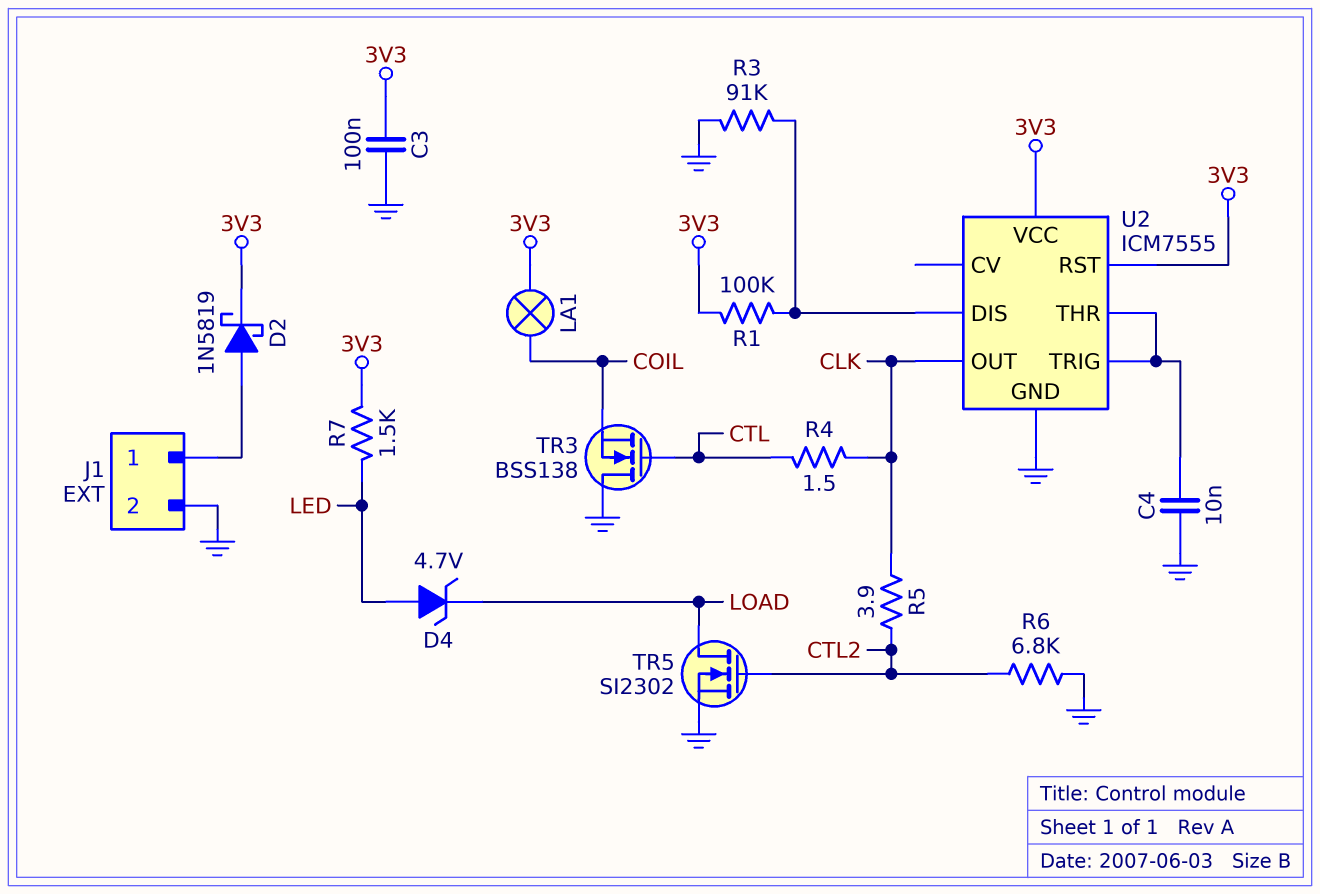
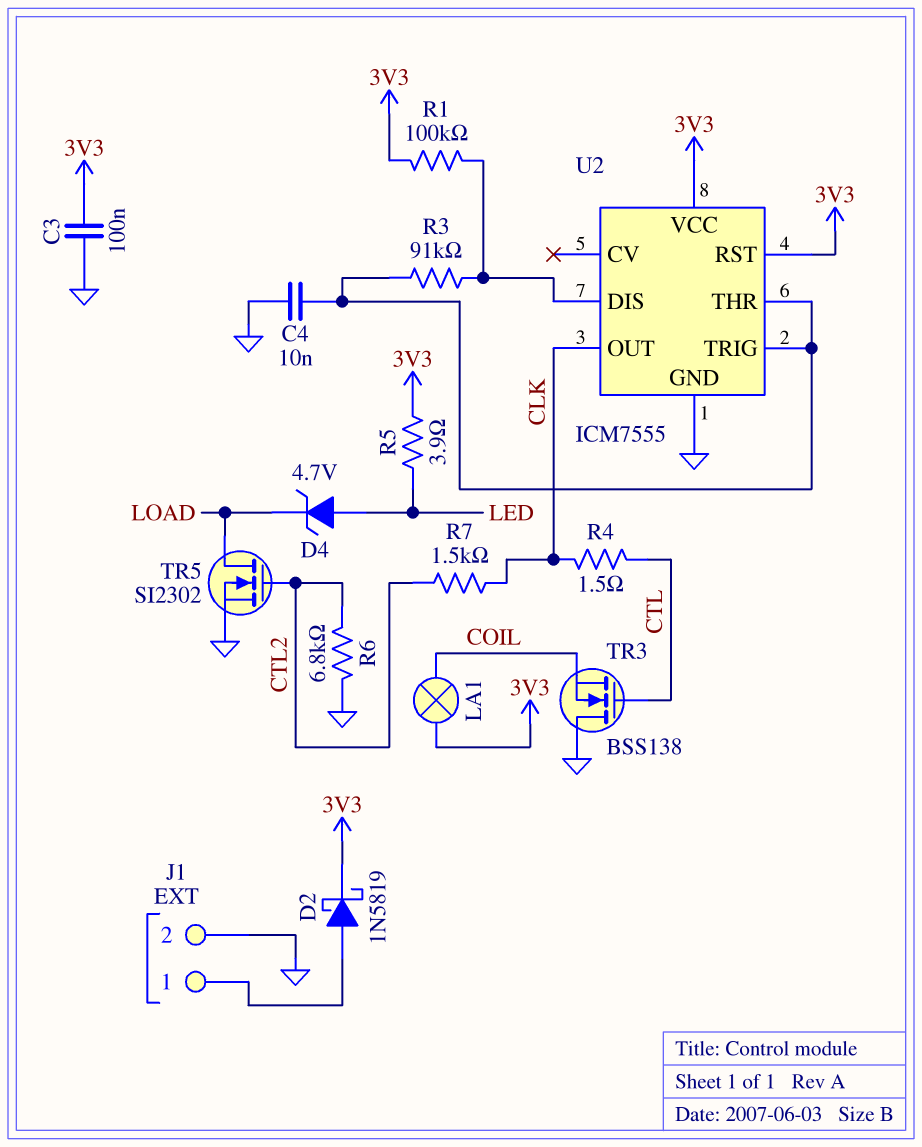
R3: 91k (GND, U2/DIS) -> 91k (U2/DIS, U2/THR)
R5: 3.9 (CLK, CTL2) -> 3.9 (3V3, LED)
R7: 1.5k (3V3, LED) -> 1.5k (CLK, CTL2)

